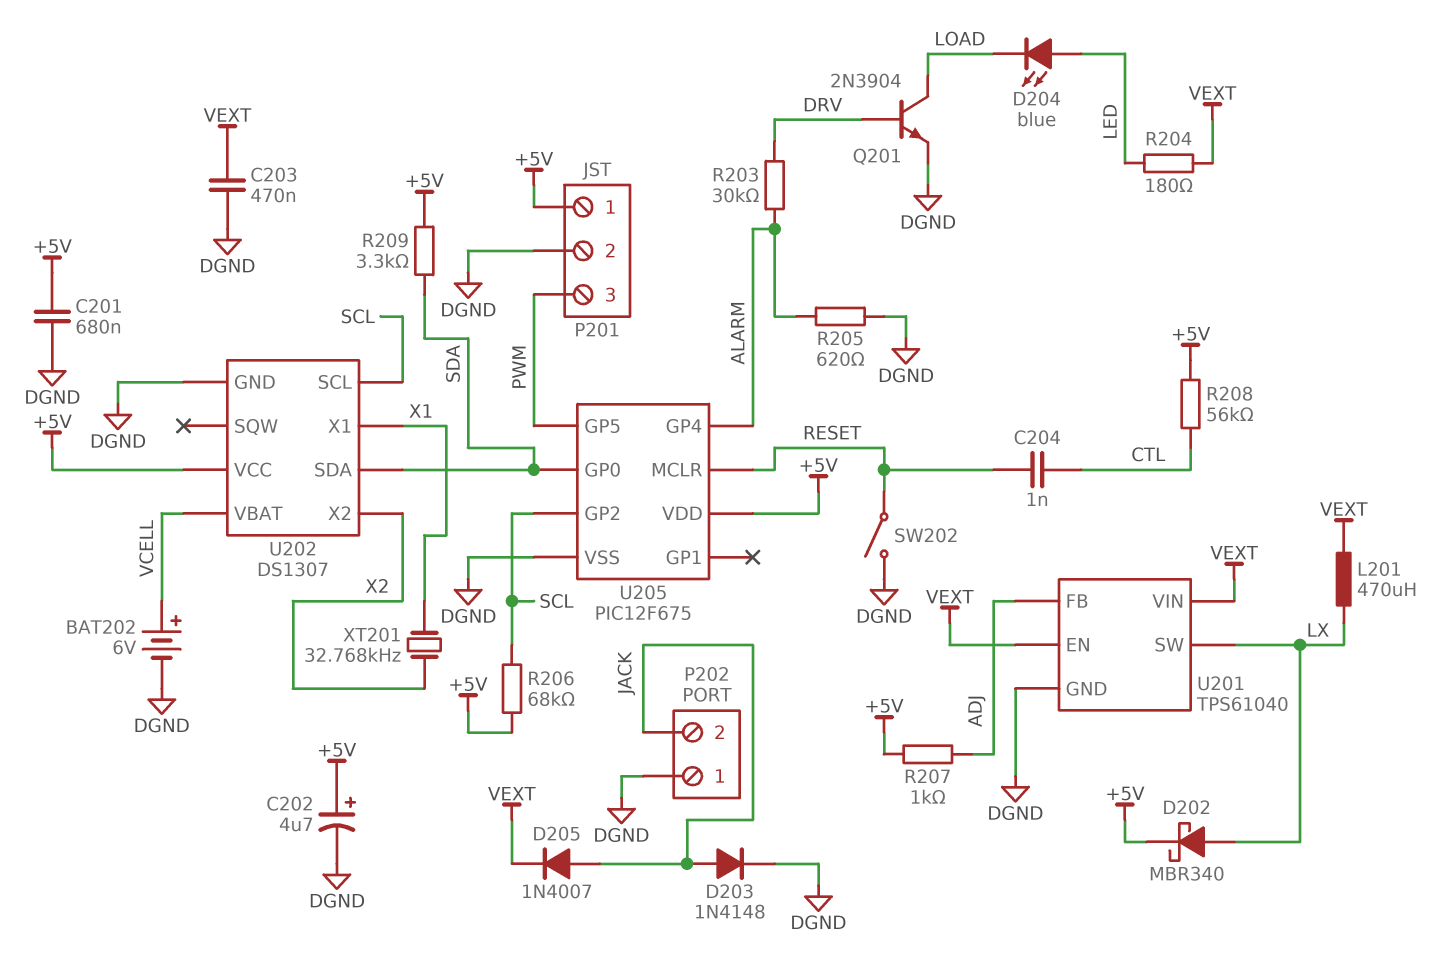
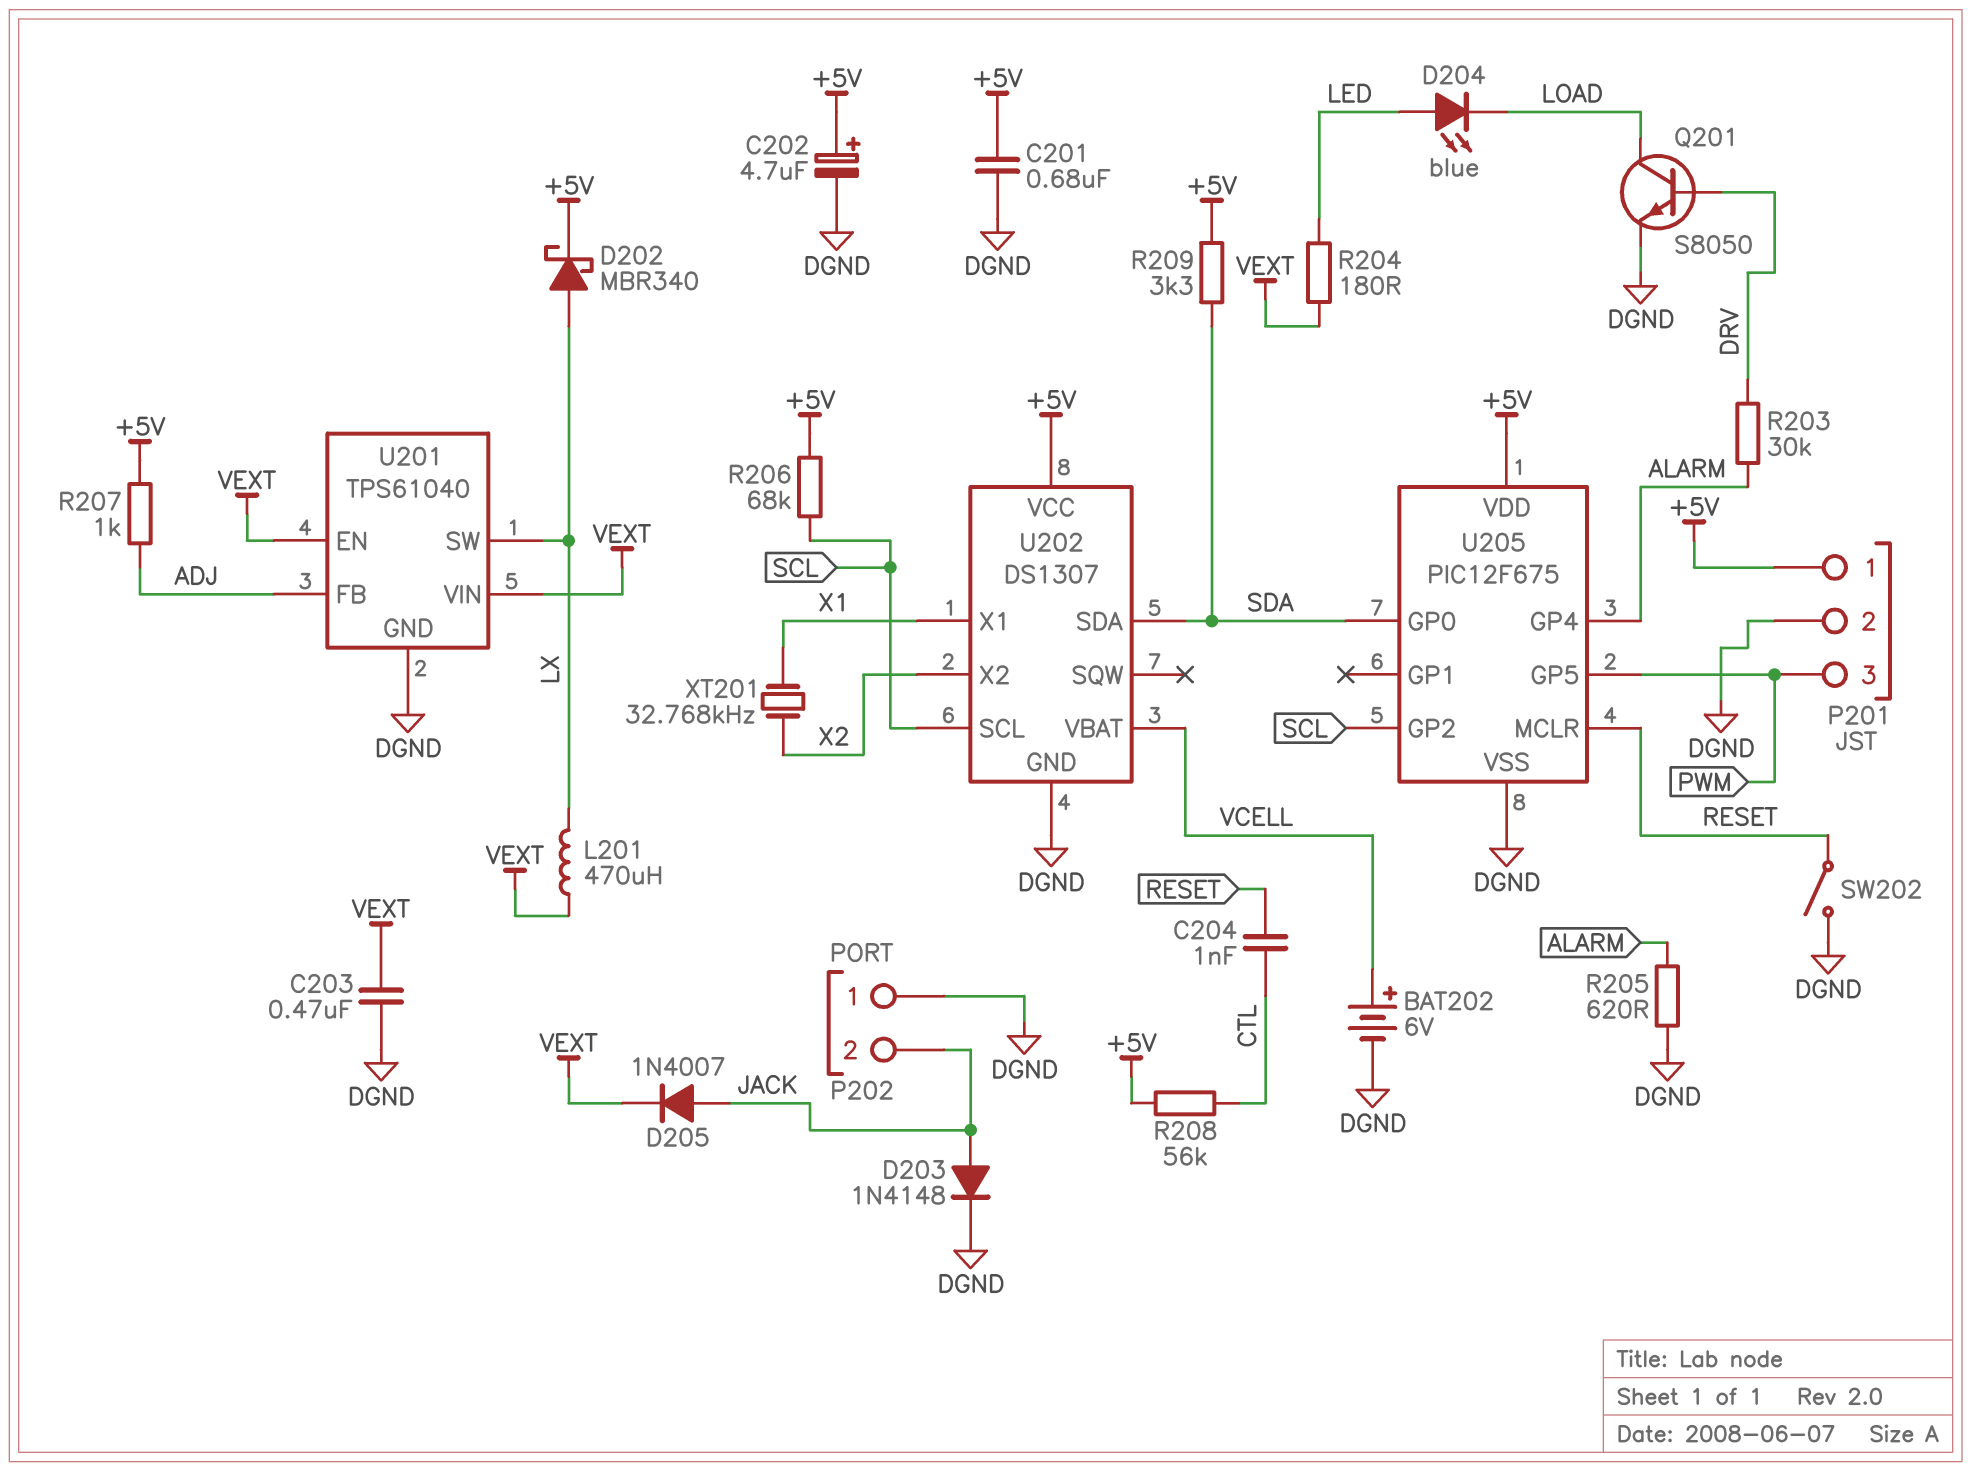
Q201: NPN 2N3904 (B DRV, C LOAD, E DGND) -> NPN S8050 (B DRV, C LOAD, E DGND)

